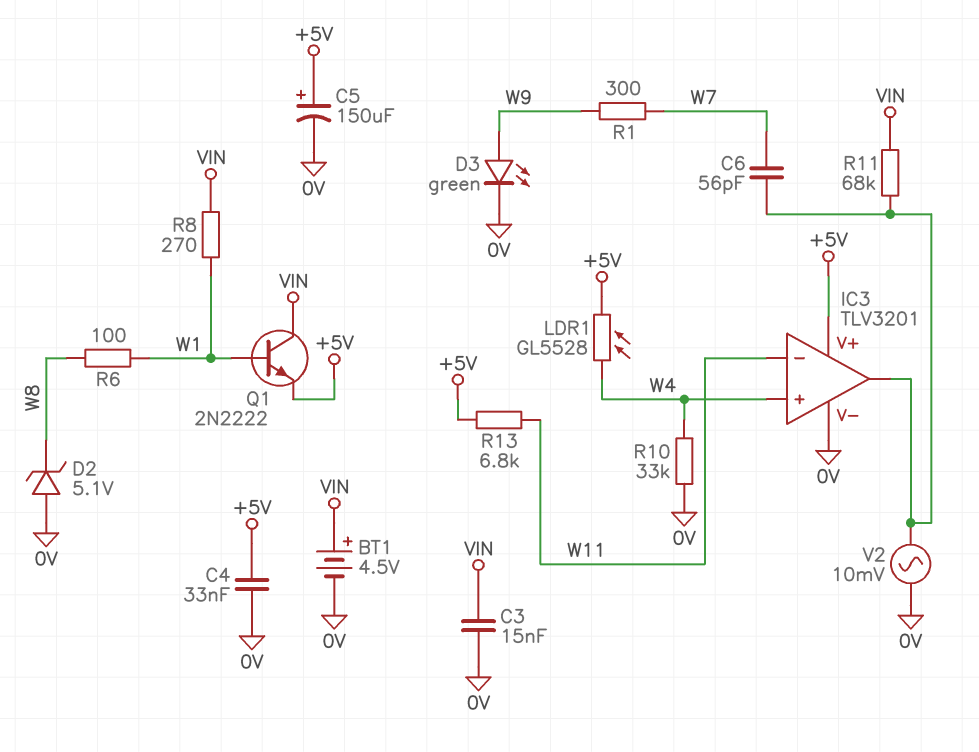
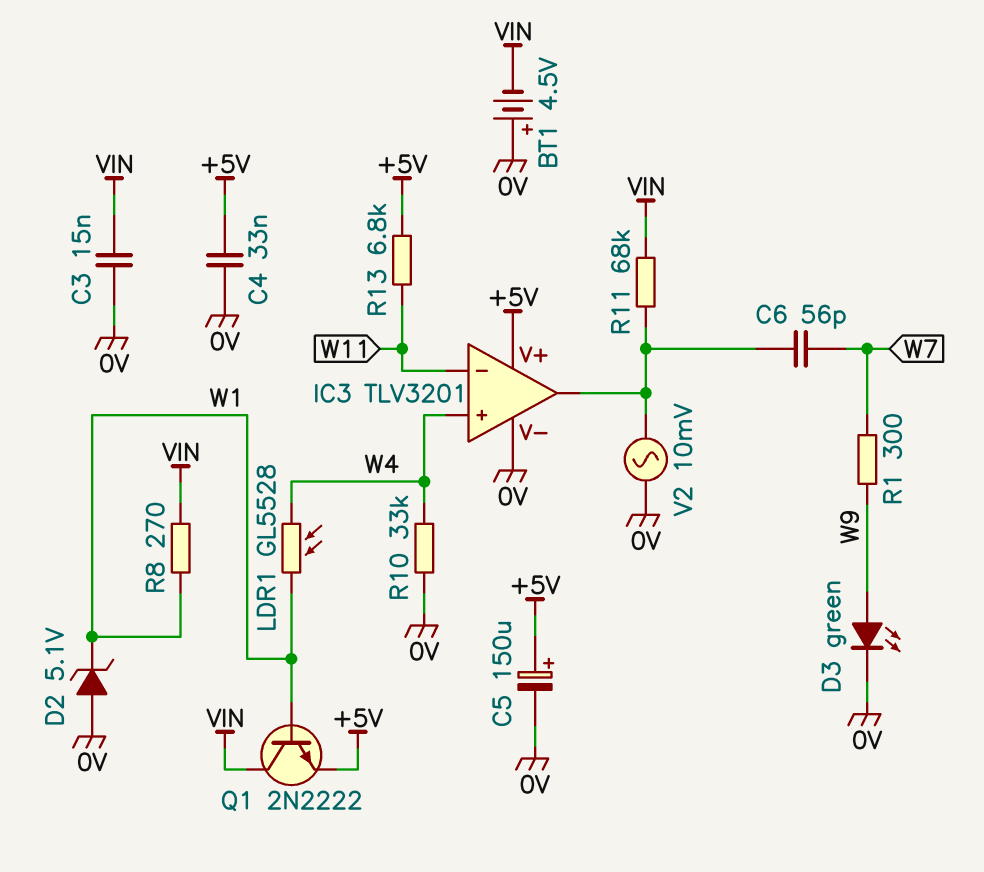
BT1: 4.5V (plus VIN, minus 0V) -> 4.5V (plus 0V, minus VIN)
D2: zener 5.1V (A 0V, K W8) -> zener 5.1V (A 0V, K W1)
LDR1: GL5528 (+5V, W4) -> GL5528 (W1, W4)
R6: 100 (W1, W8) -> none

